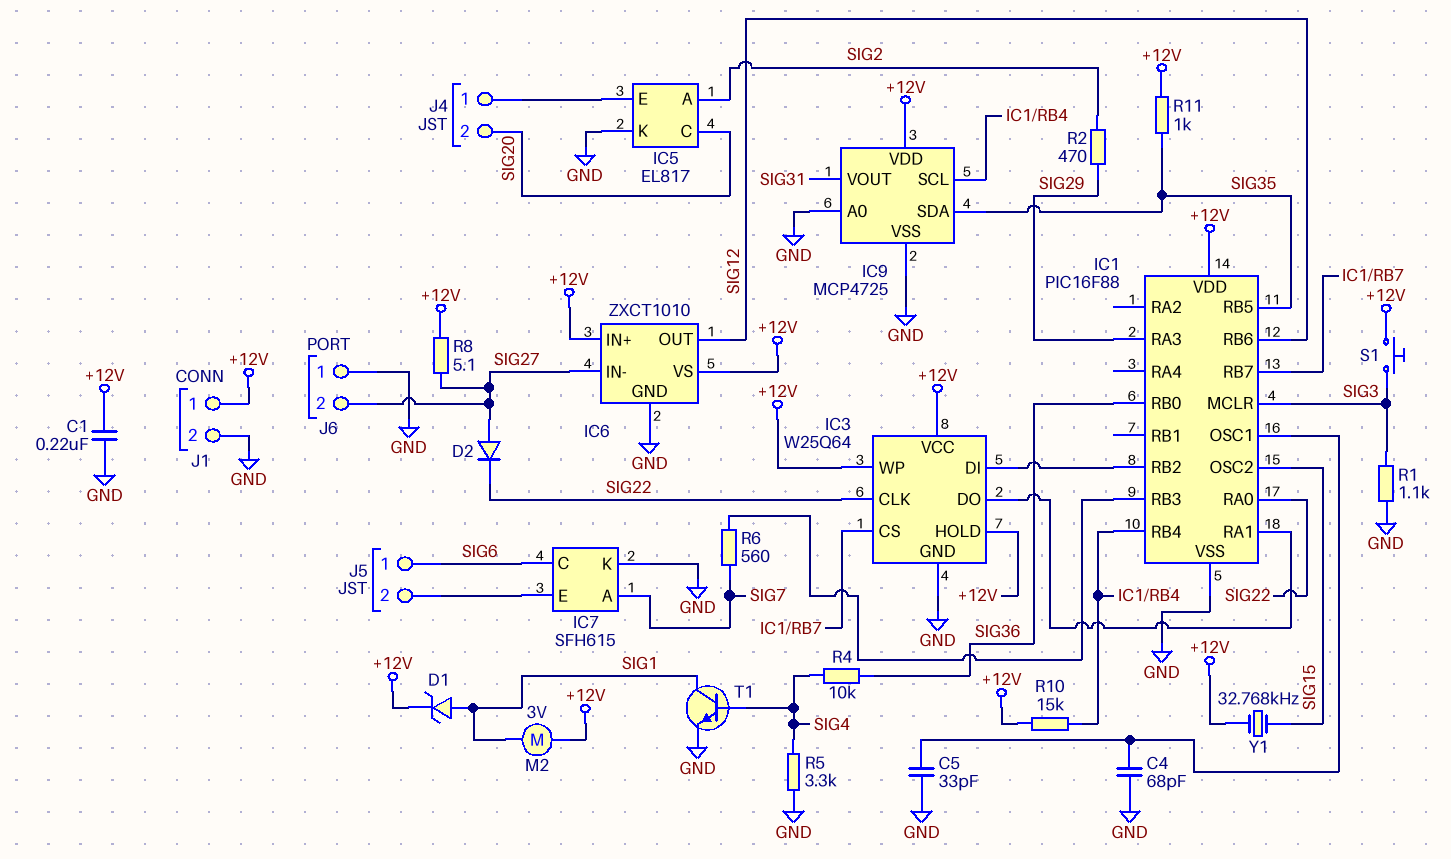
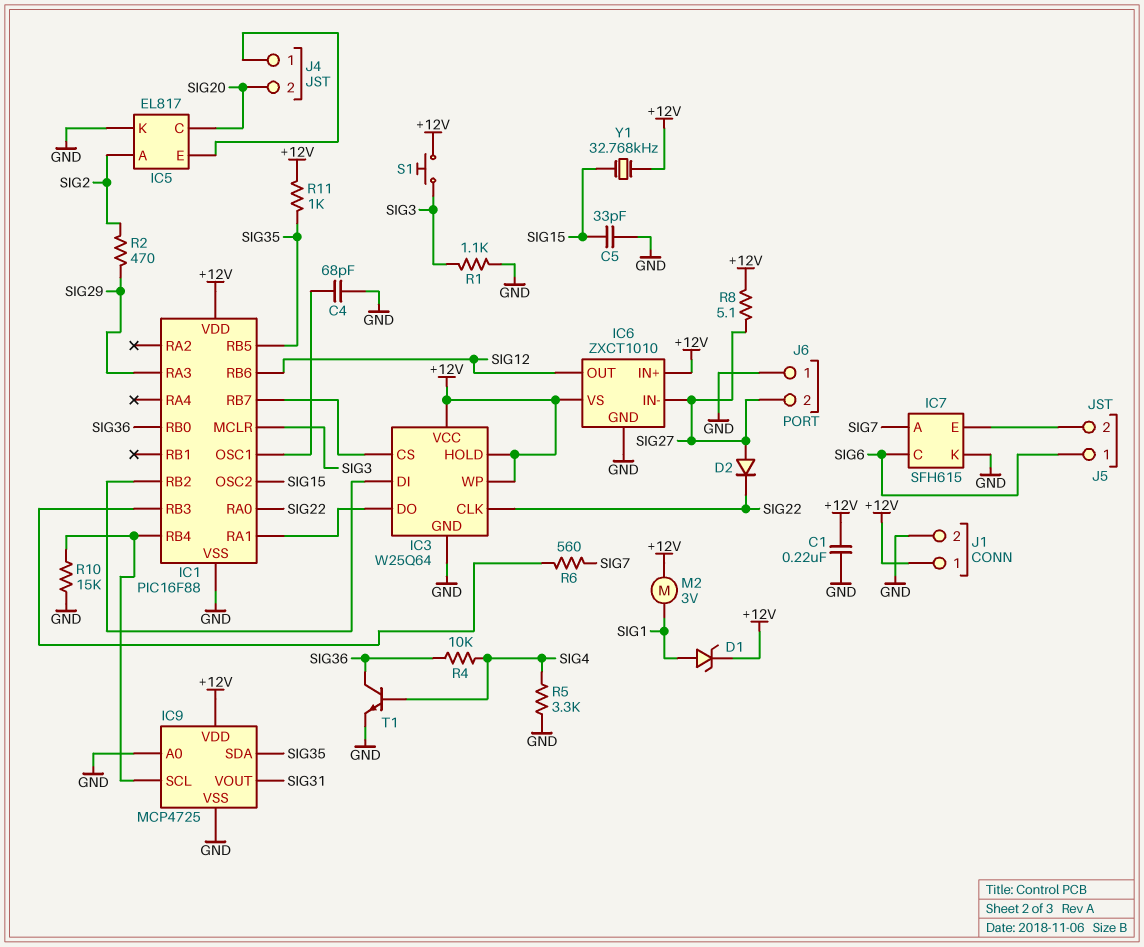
C5: 33pF (GND, IC1/OSC1) -> 33pF (GND, SIG15)
R10: 15k (+12V, IC1/RB4) -> 15k (GND, IC1/RB4)
T1: NPN (B SIG4, C SIG1, E GND) -> NPN (B SIG4, C SIG36, E GND)

